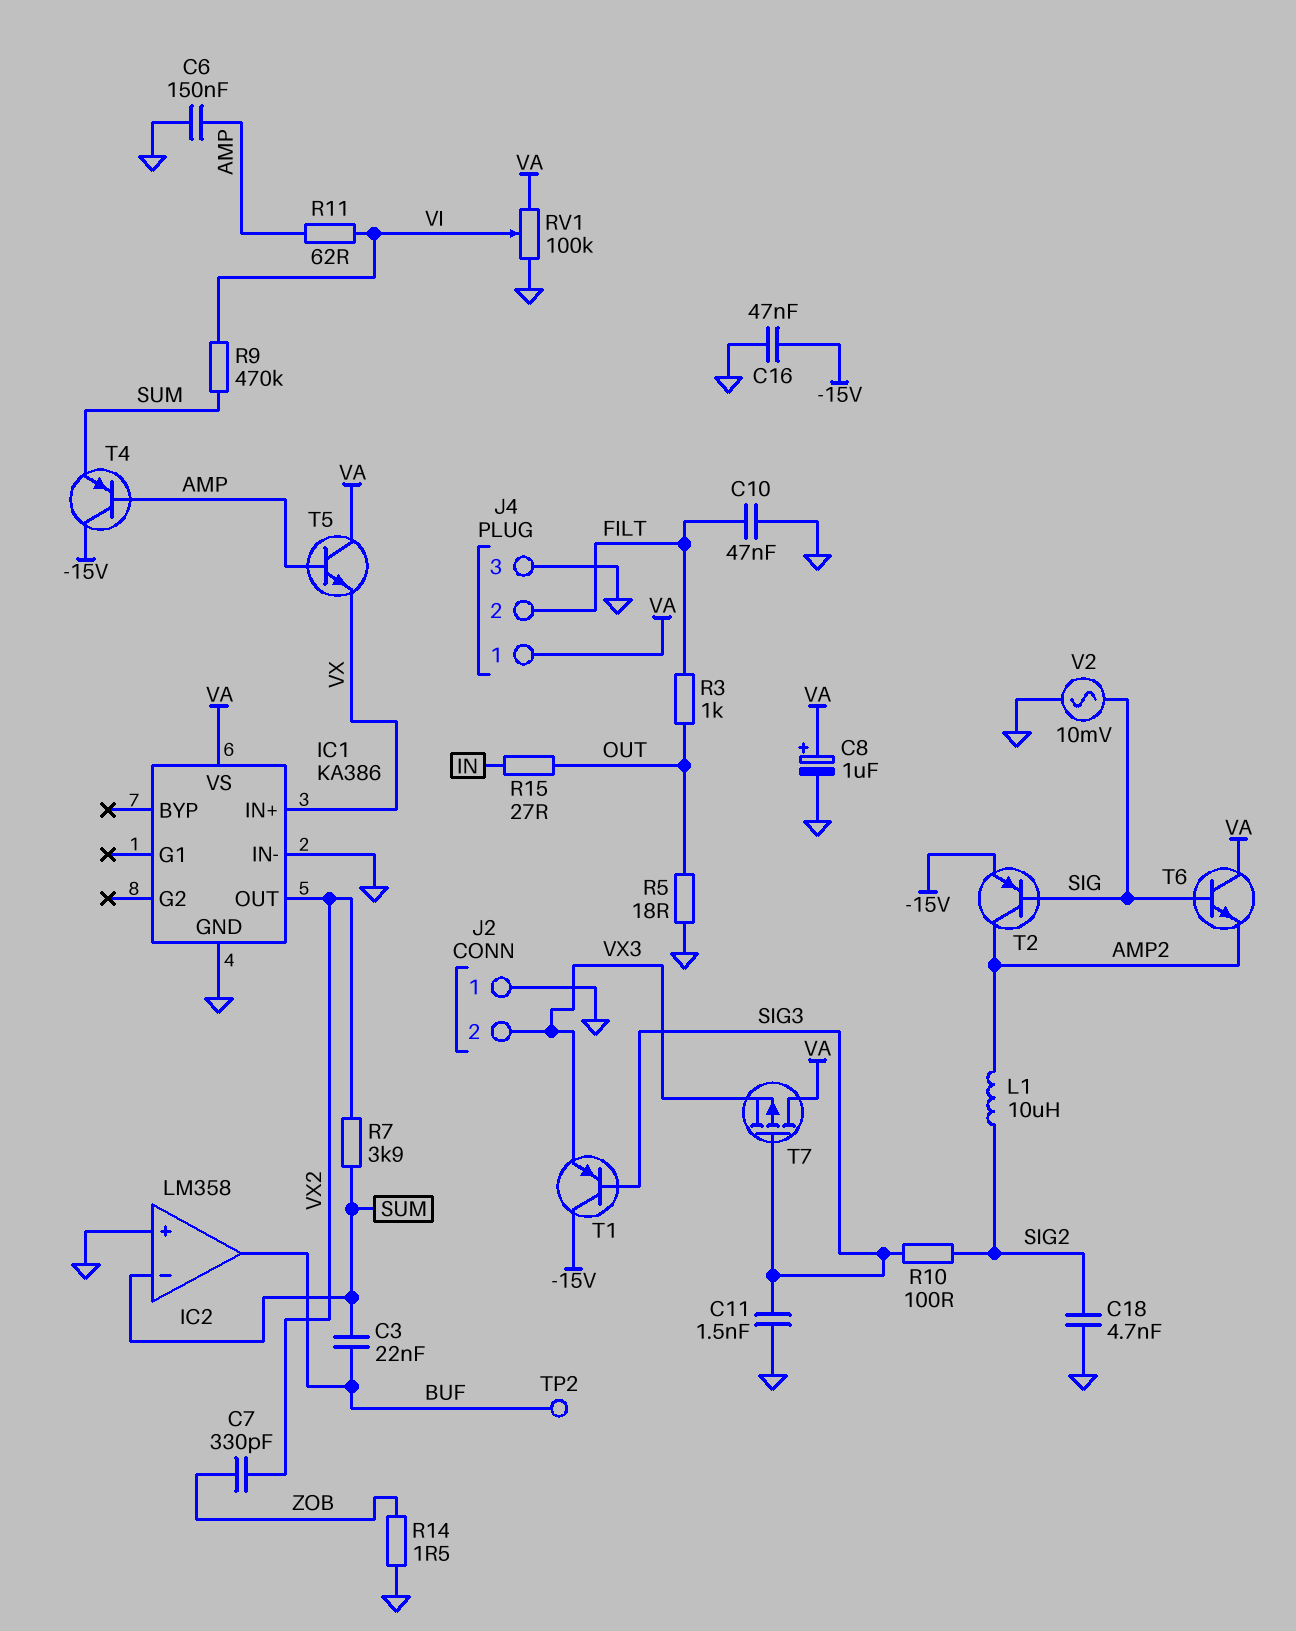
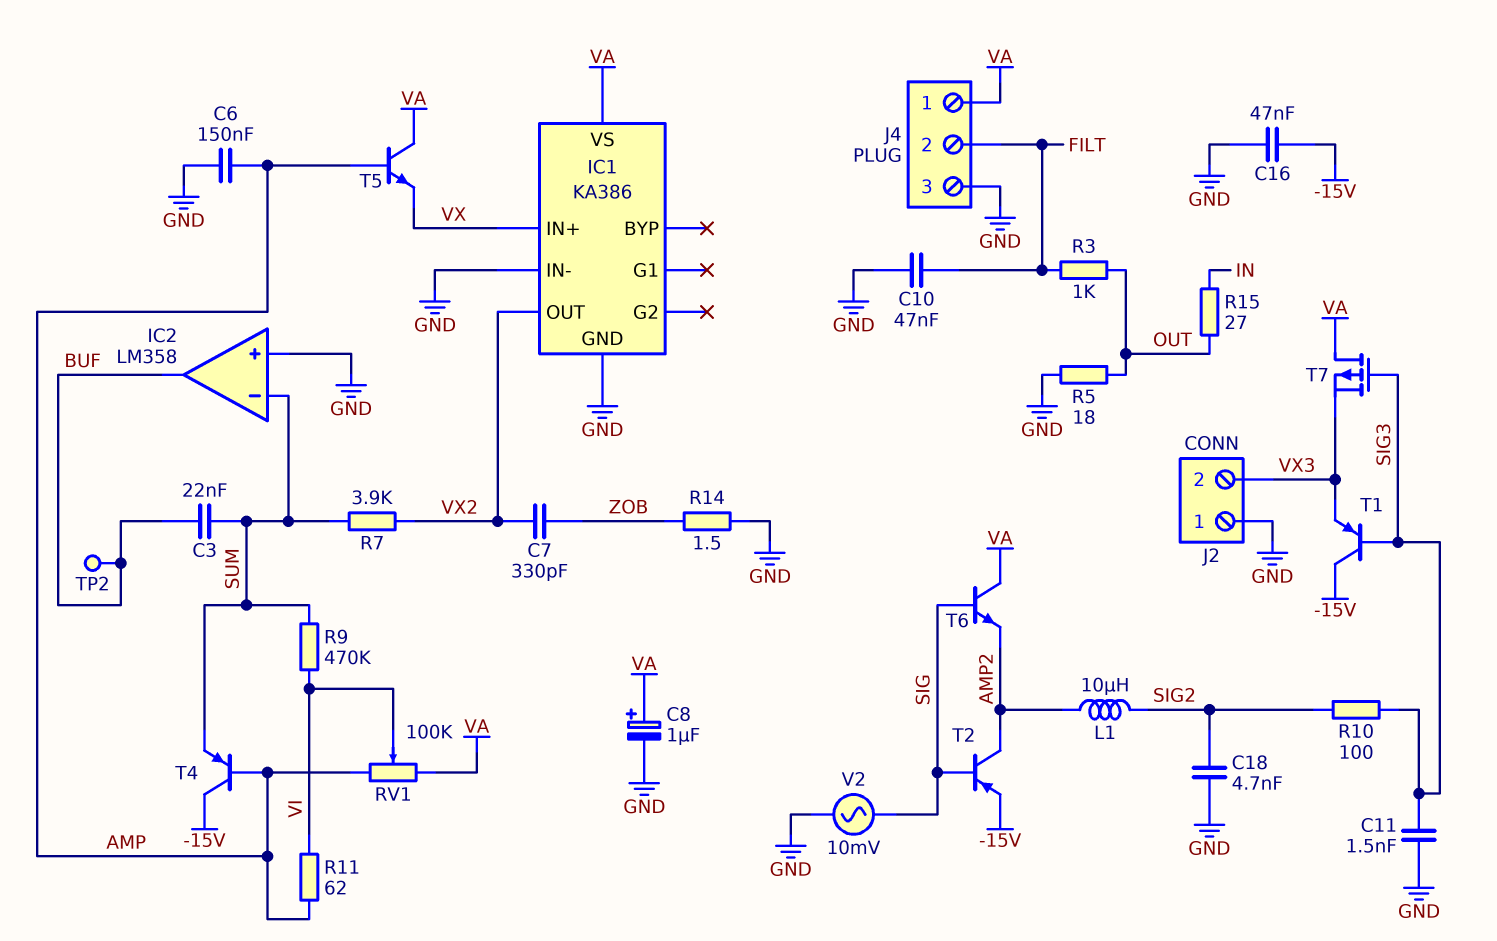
RV1: 100k (GND, VA, wiper VI) -> 100k (AMP, VA, wiper VI)

